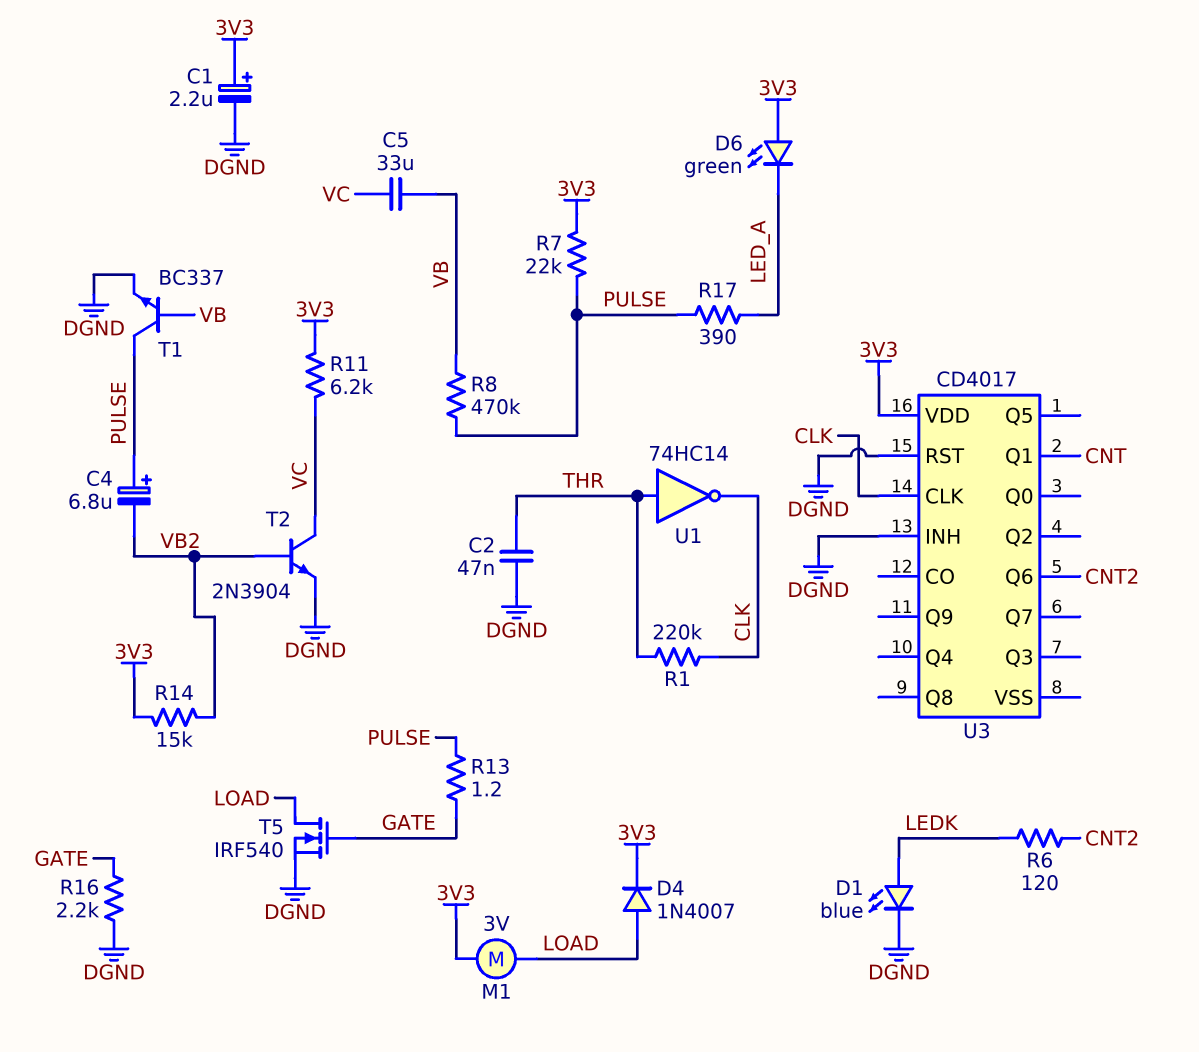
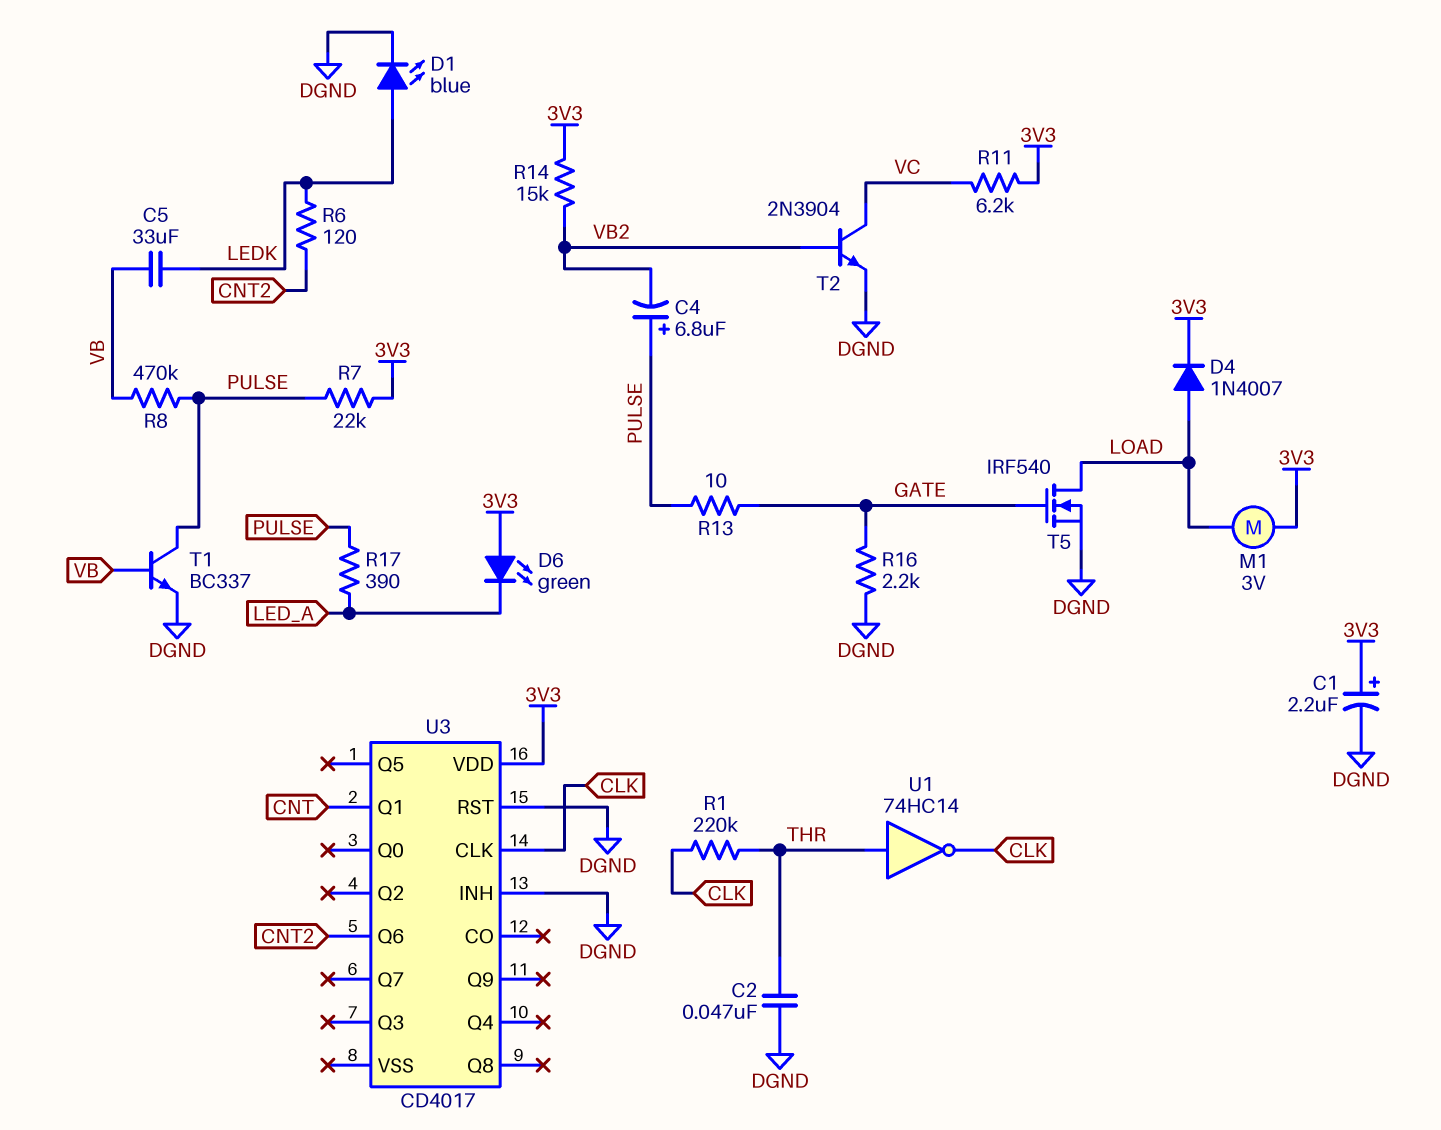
C5: 33uF (VB, VC) -> 33uF (LEDK, VB)
R13: 1.2 (GATE, PULSE) -> 10 (GATE, PULSE)

